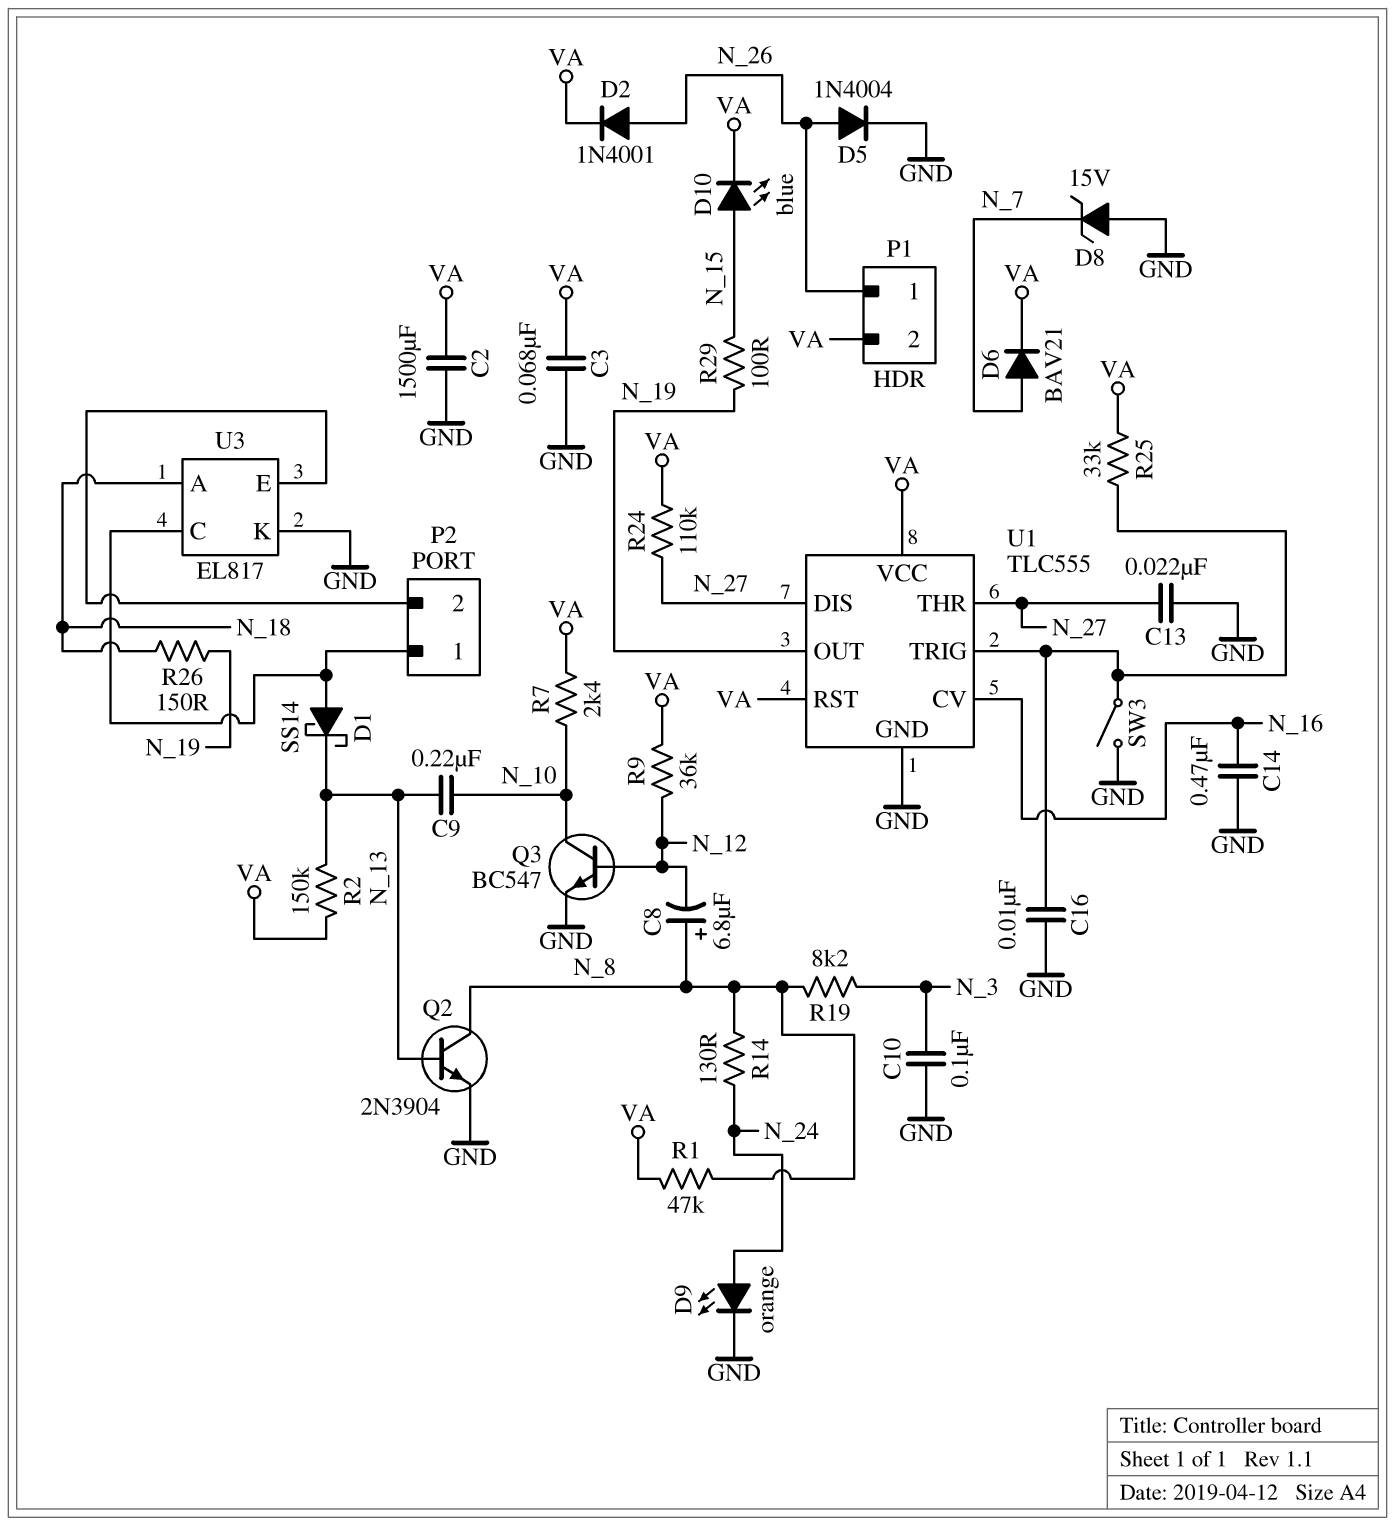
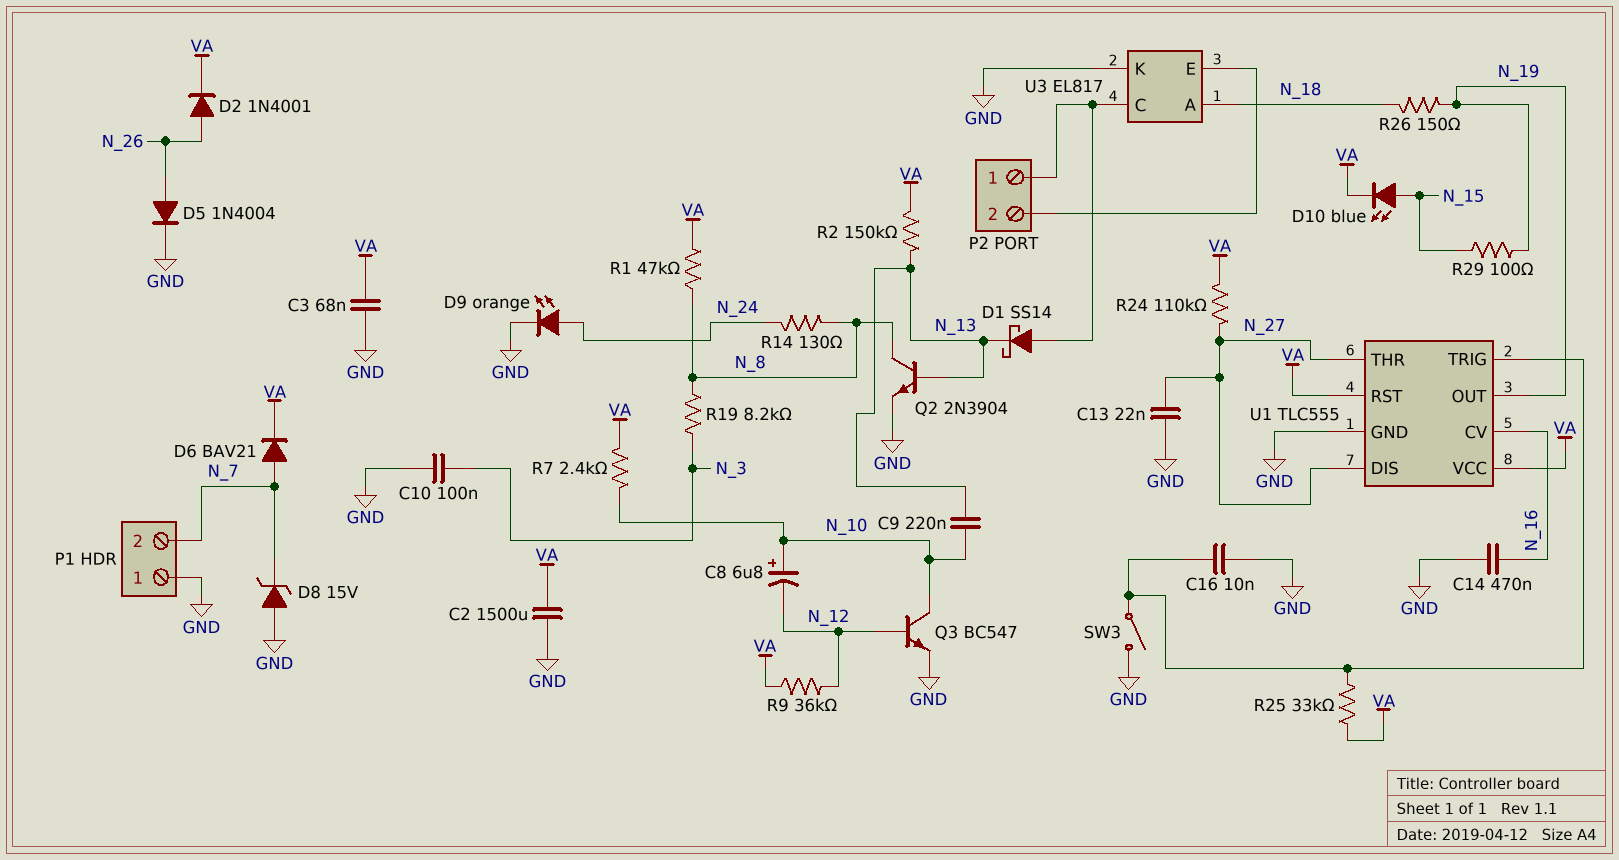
C8: 6.8uF (plus N_8, minus N_12) -> 6.8uF (plus N_10, minus N_12)
P1 pin 1: N_26 -> GND
P1 pin 2: VA -> N_7

